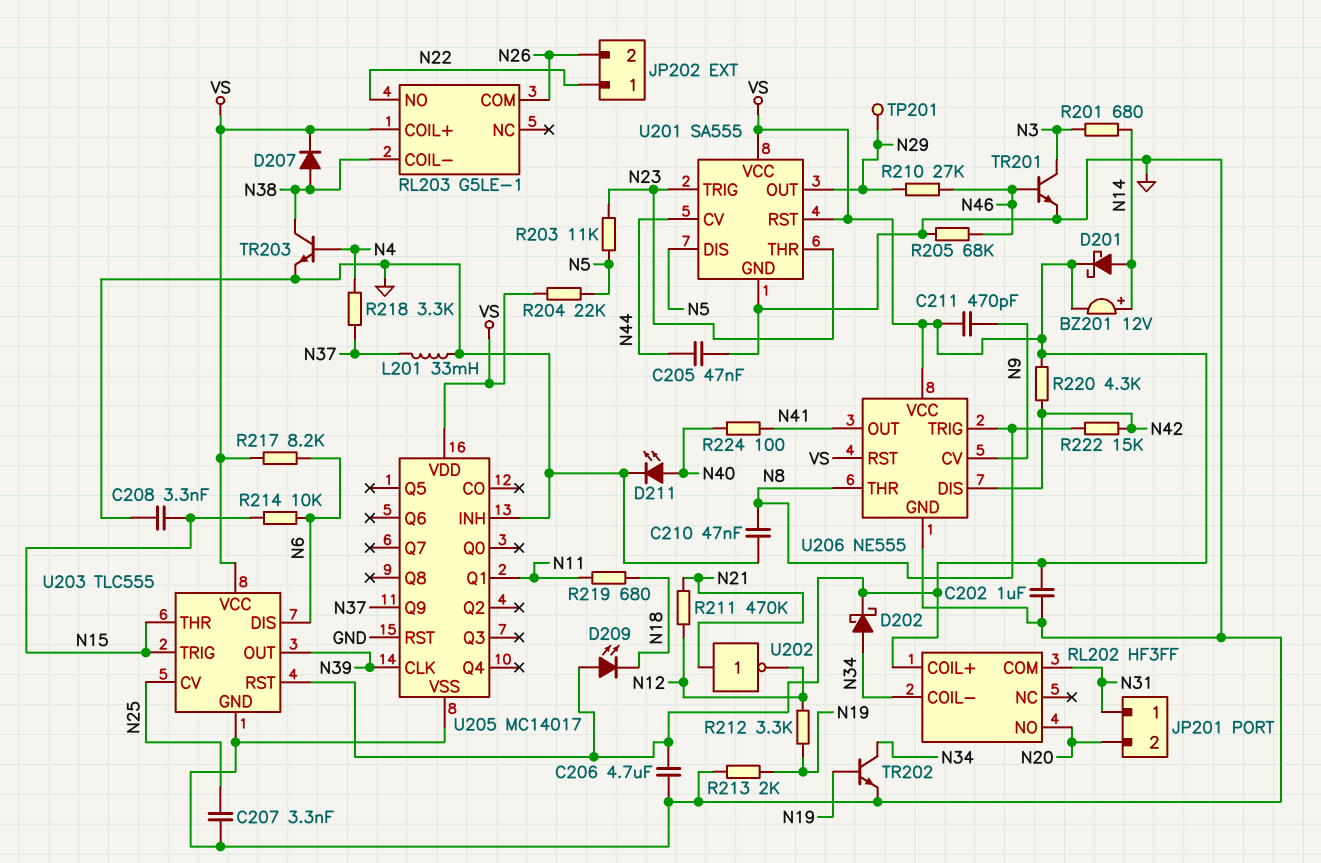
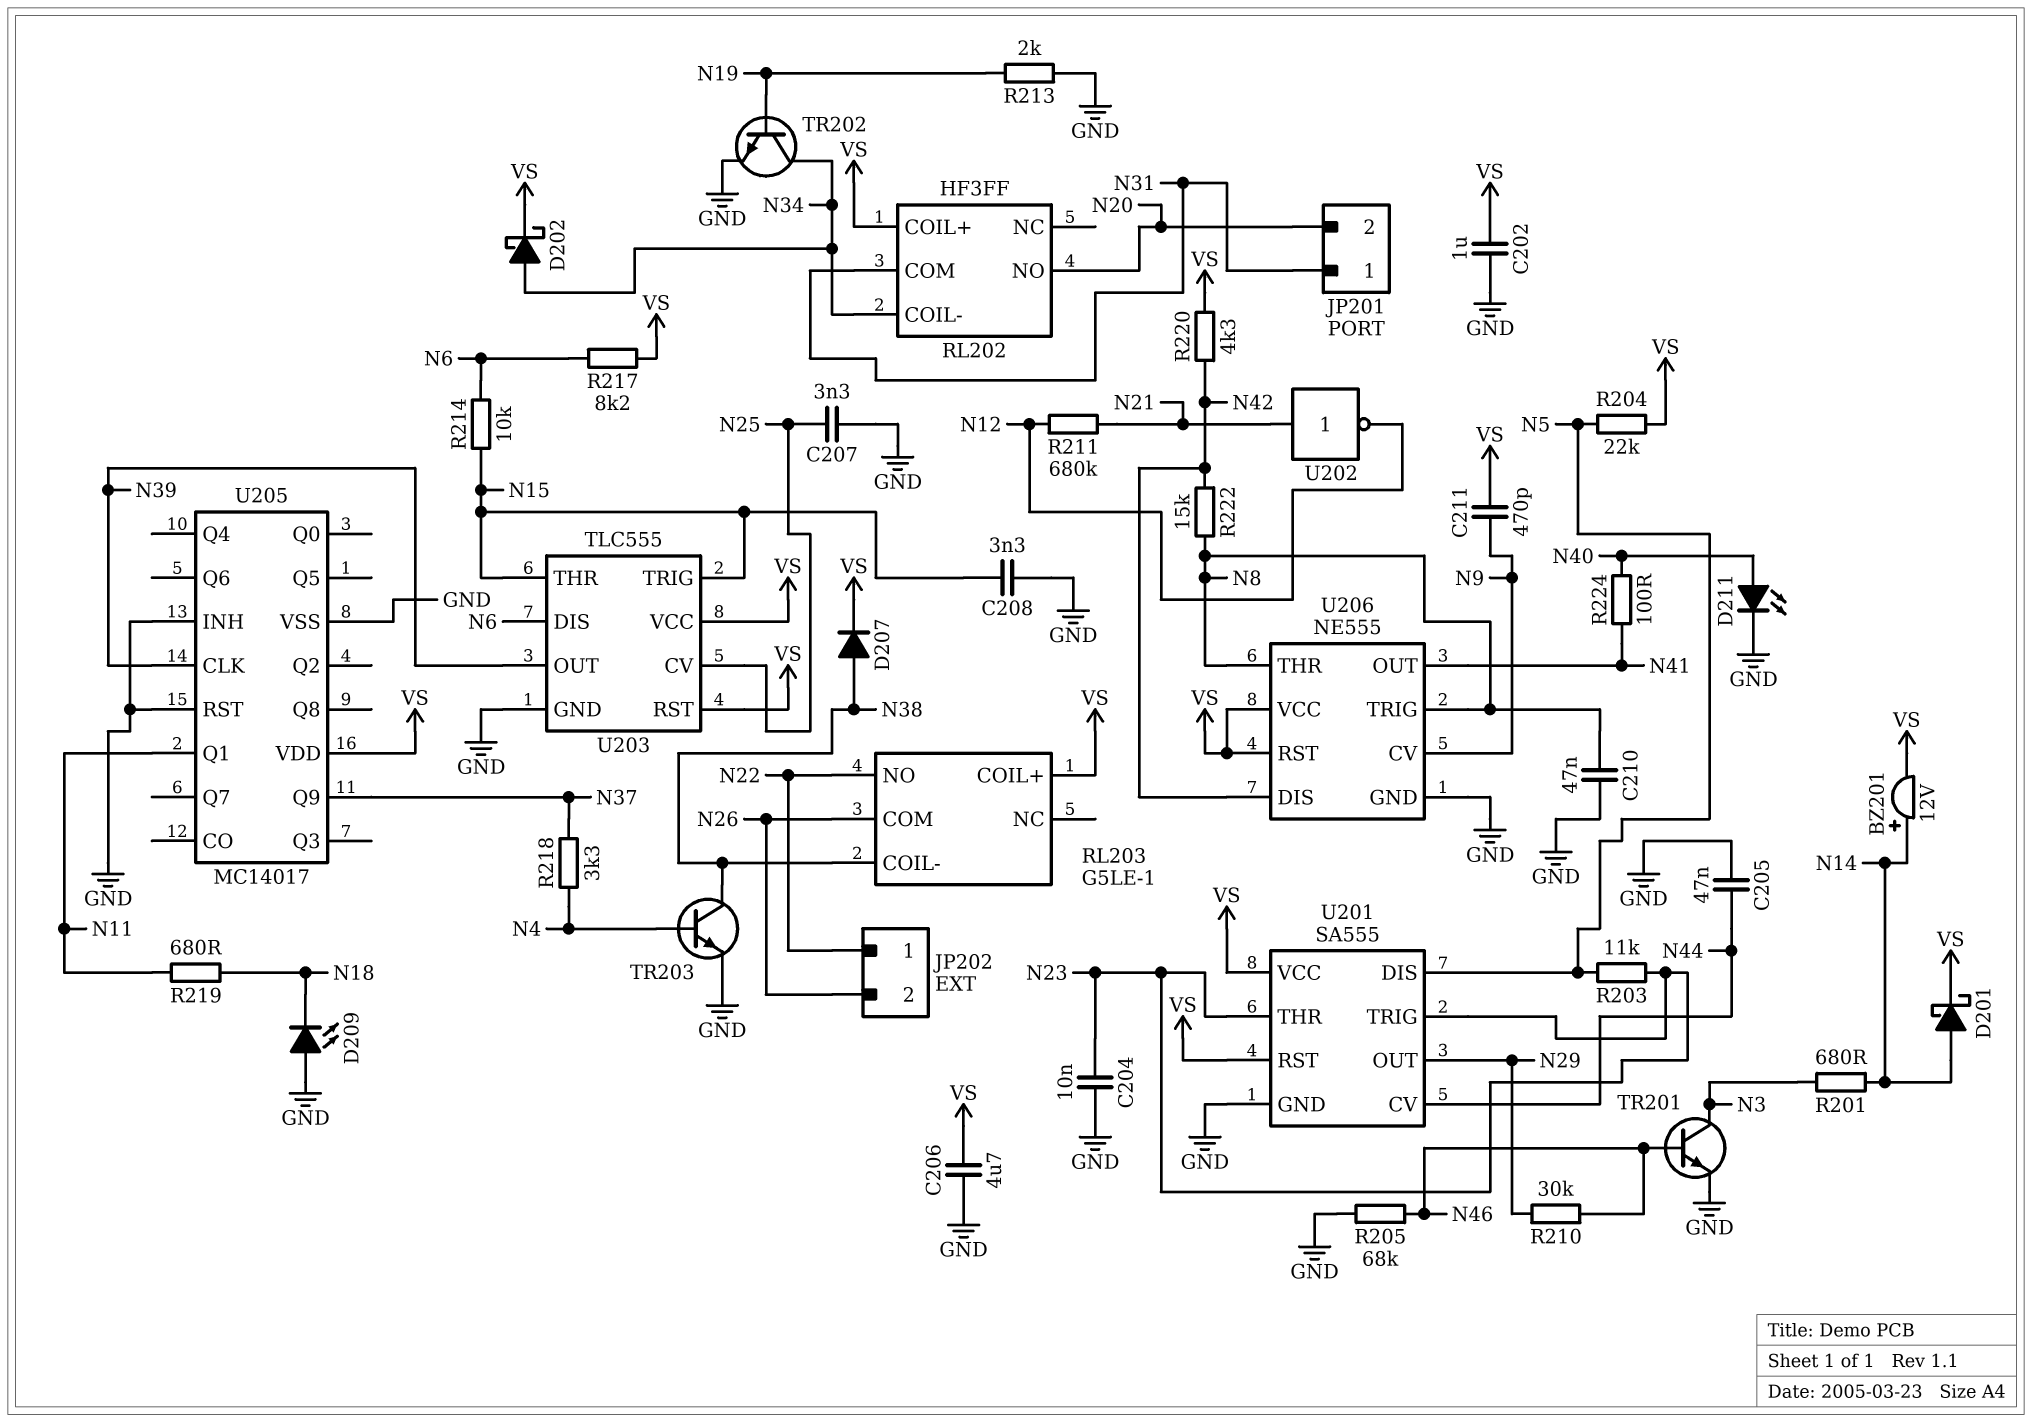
C204: none -> 10nF (GND, N23)
D209: LED (A VS, K N18) -> LED (A GND, K N18)
L201: 33mH (GND, N37) -> none
R210: 27k (N29, N46) -> 30k (N29, N46)
R211: 470k (N12, N21) -> 680k (N12, N21)
R212: 3.3k (N12, N19) -> none
TP201: test point (N29) -> none

